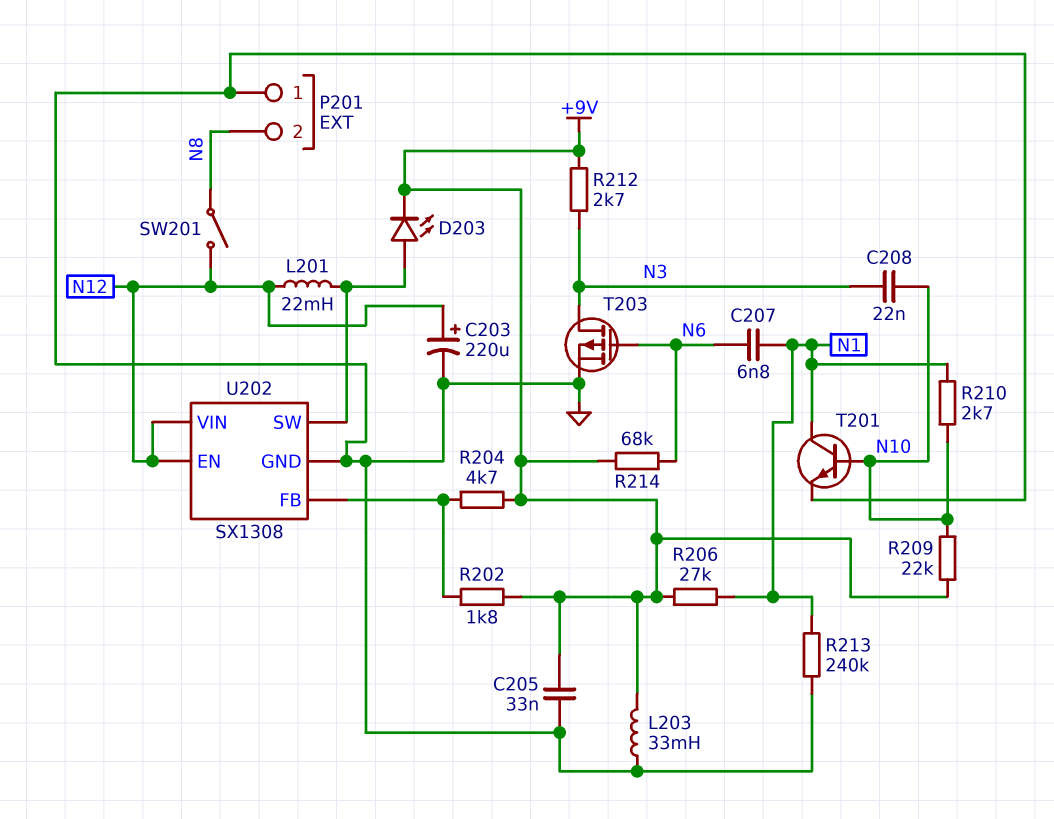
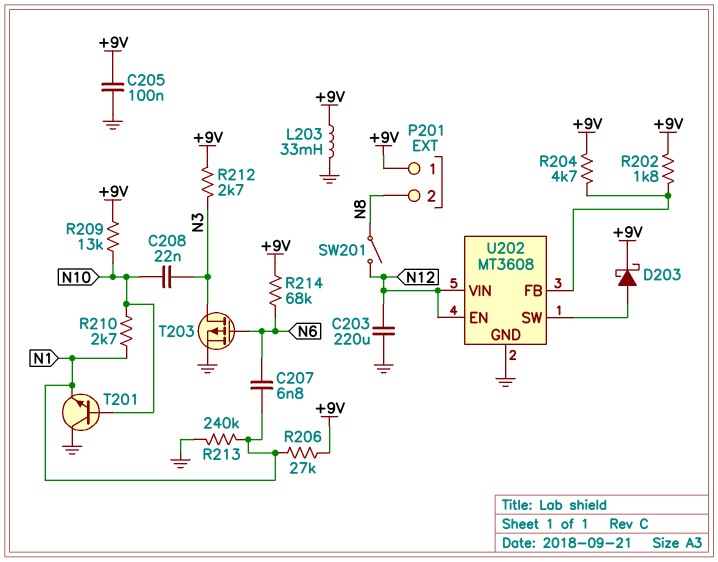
C203: 220uF (plus N12, minus GND) -> 220uF (GND, N12)
C205: 33nF (+9V, GND) -> 100nF (+9V, GND)
D203: LED (A U202/SW, K +9V) -> schottky (A U202/SW, K +9V)
L201: 22mH (N12, U202/SW) -> none
P201 pin 1: GND -> +9V
R209: 22k (+9V, N10) -> 13k (+9V, N10)
T201: NPN (B N10, C N1, E GND) -> NPN (B N10, C GND, E N1)
U202: SX1308 -> MT3608

